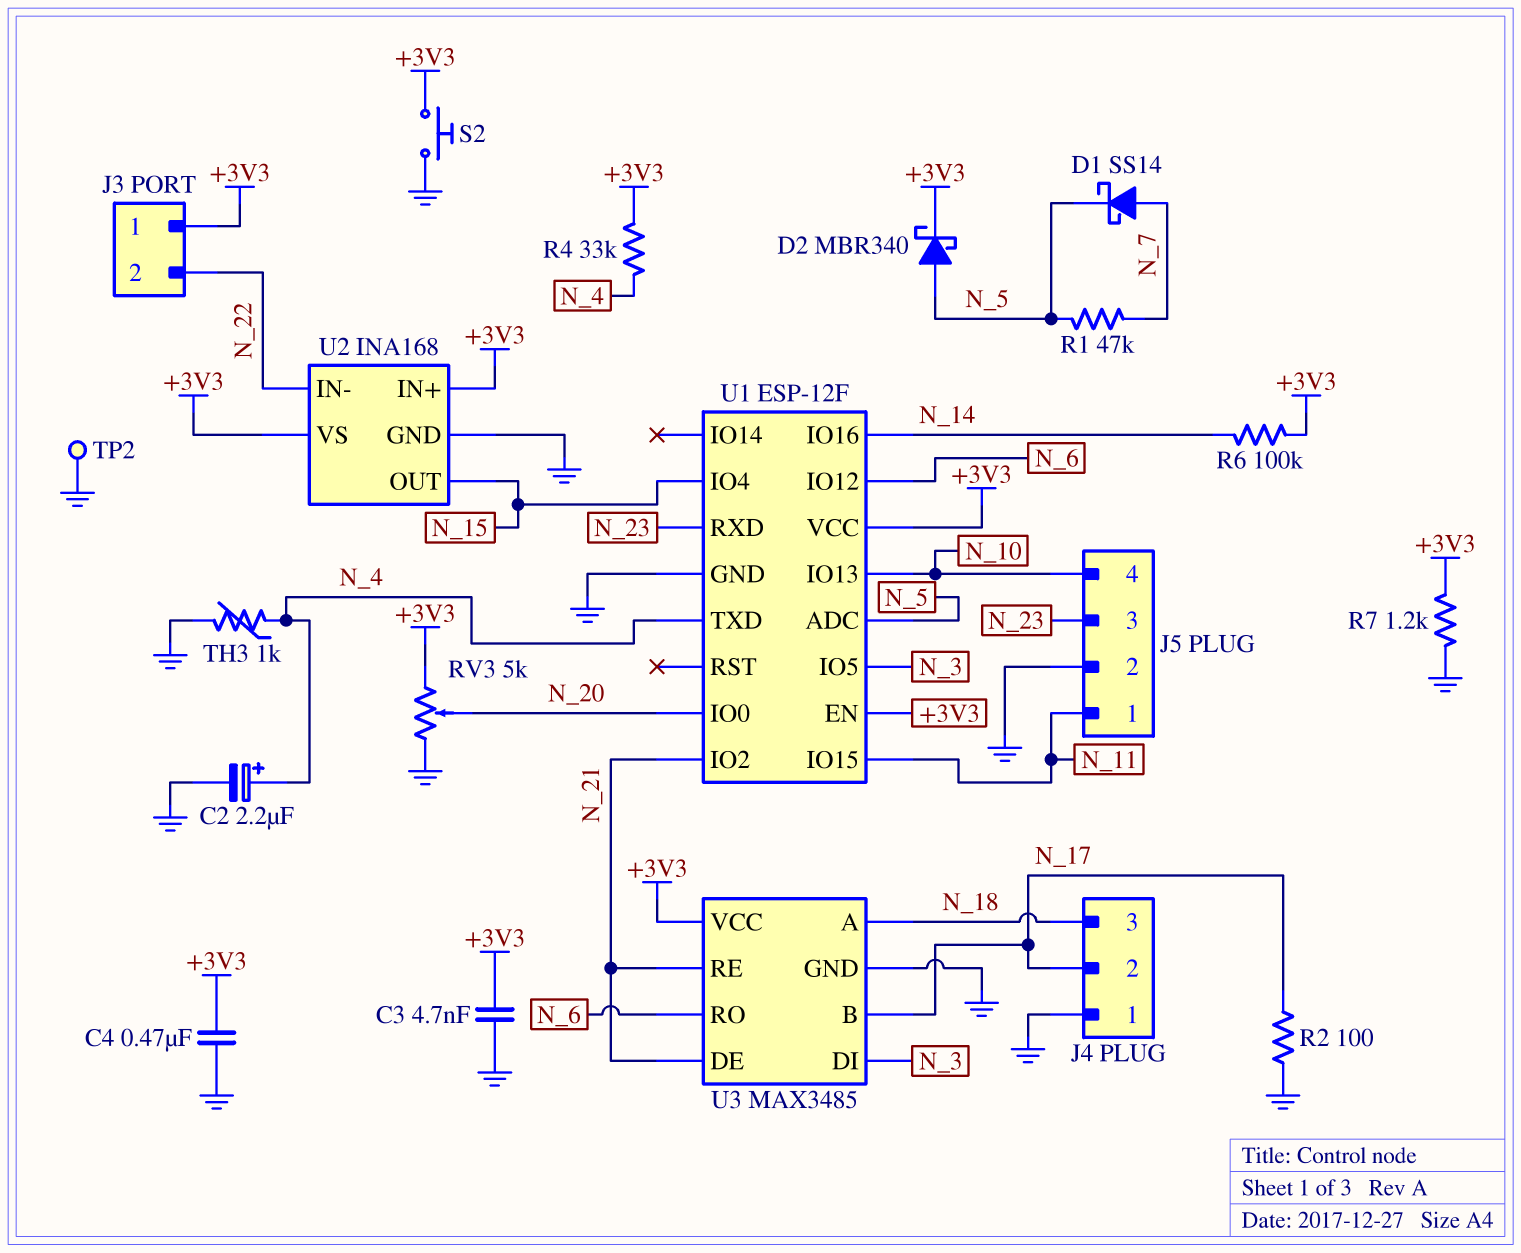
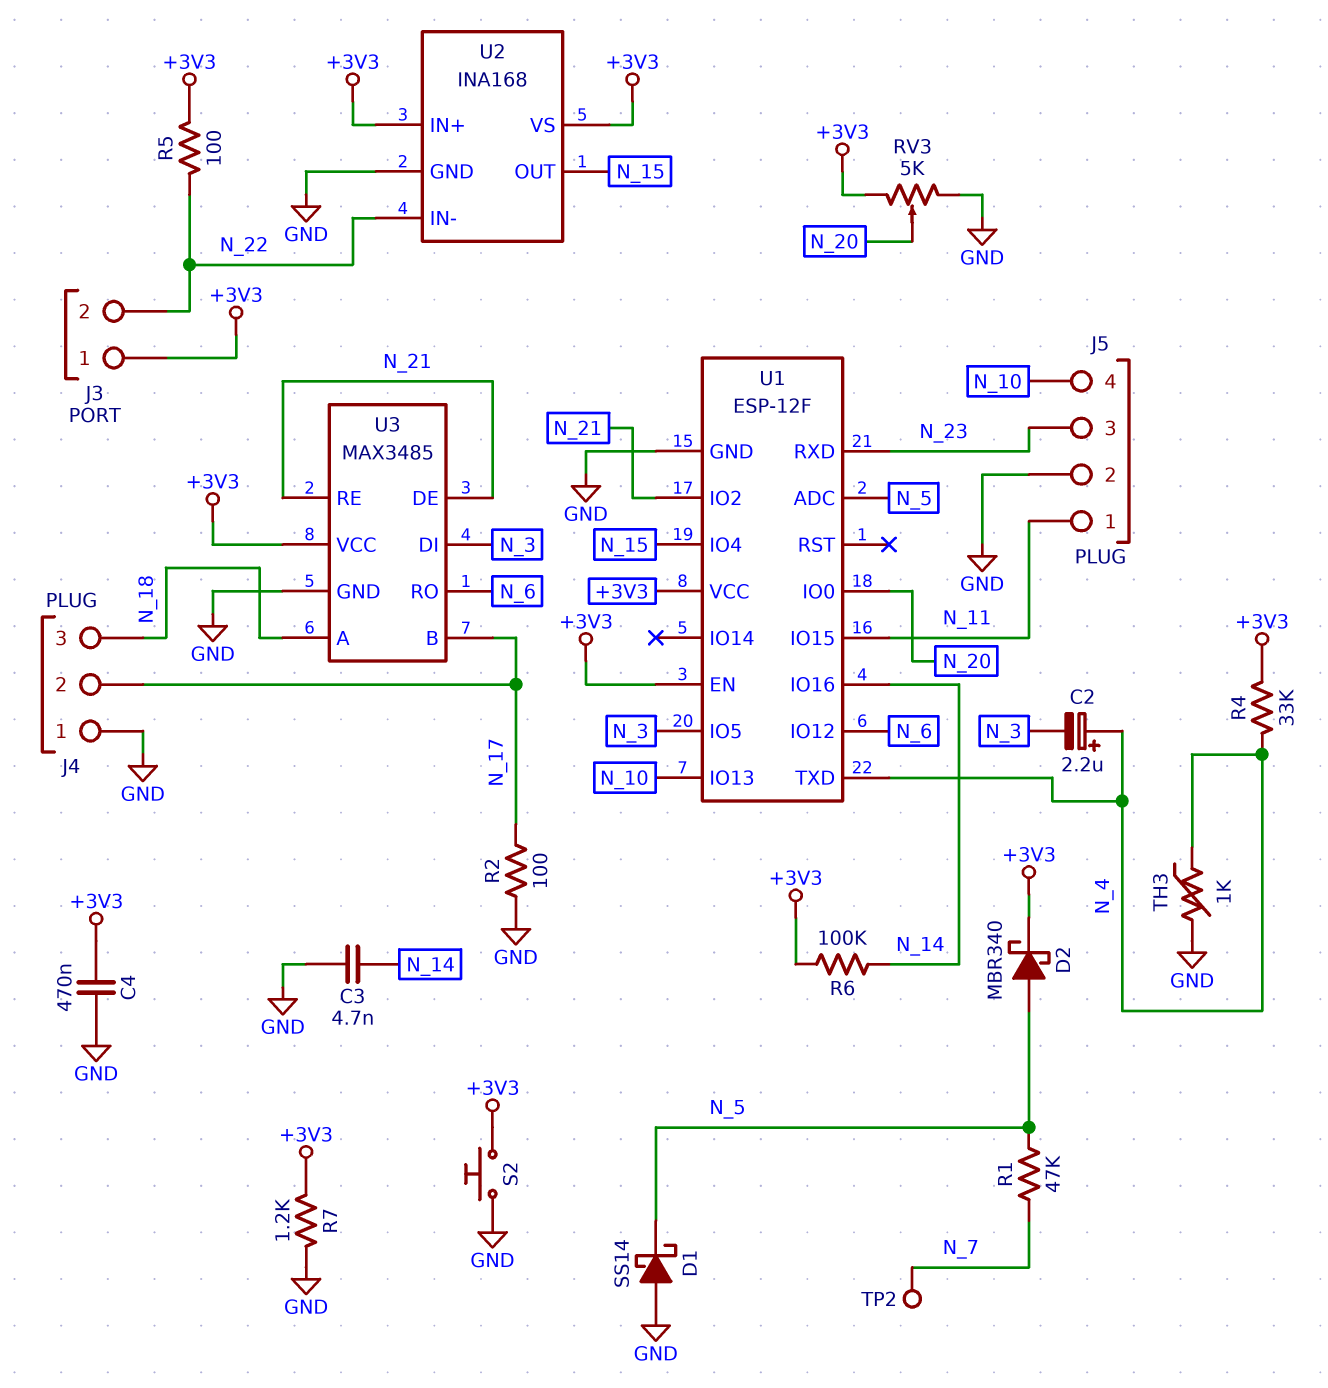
C2: 2.2uF (plus N_4, minus GND) -> 2.2uF (plus N_4, minus N_3)
C3: 4.7nF (+3V3, GND) -> 4.7nF (GND, N_14)
D1: schottky SS14 (A N_7, K N_5) -> schottky SS14 (A GND, K N_5)
R5: none -> 100 (+3V3, N_22)
TP2: test point (GND) -> test point (N_7)

